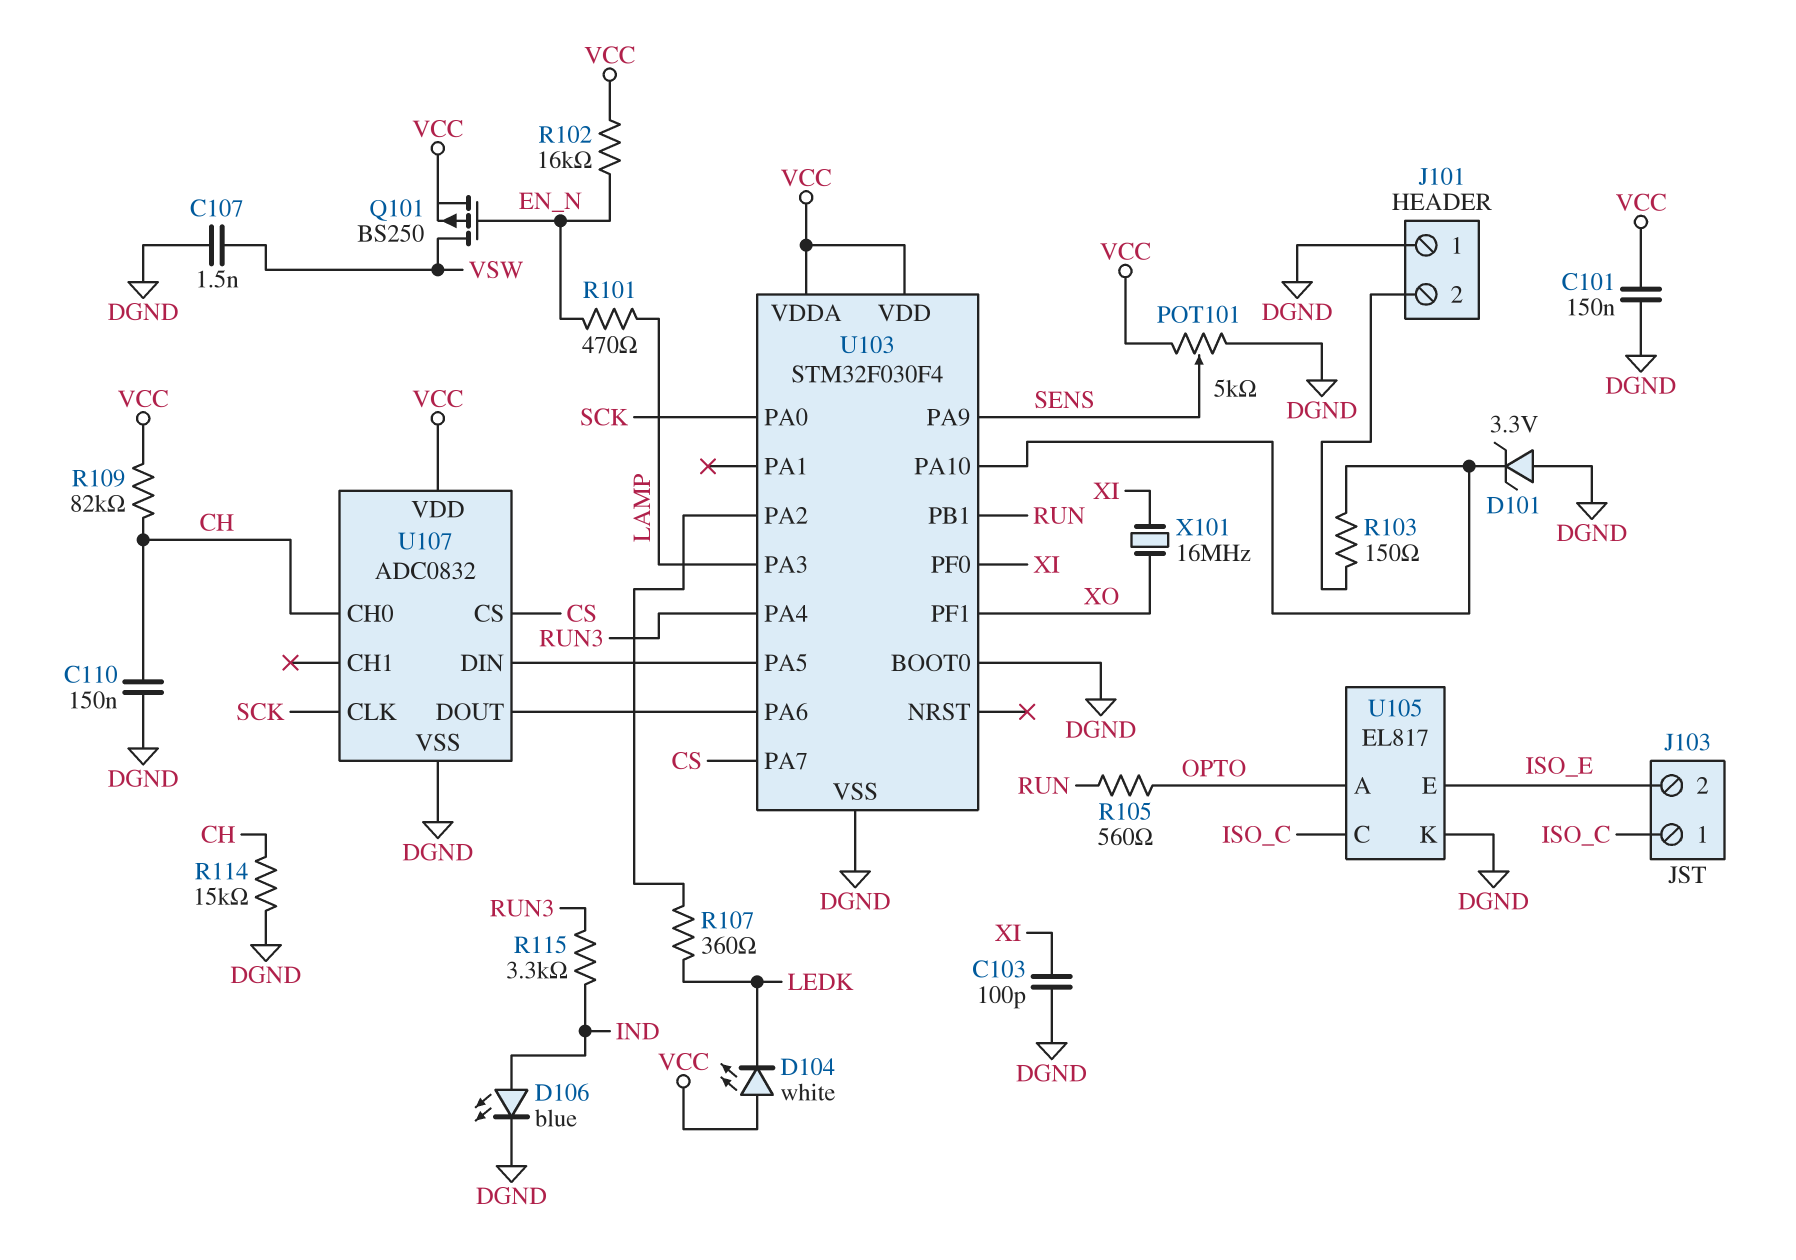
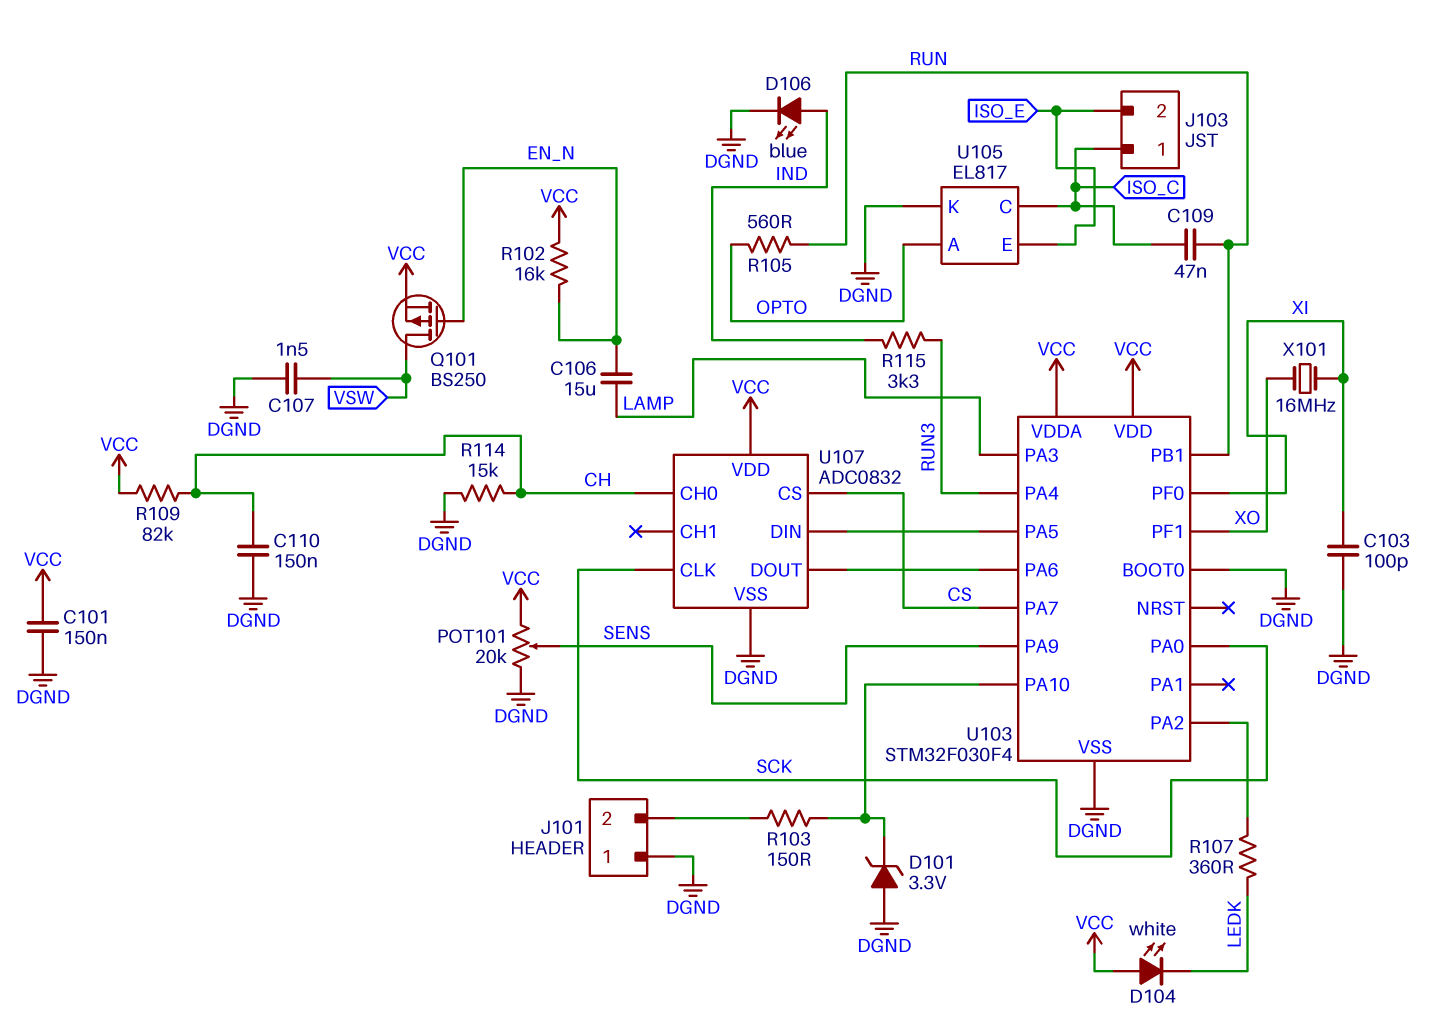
C106: none -> 15uF (EN_N, LAMP)
C109: none -> 47nF (ISO_C, RUN)
POT101: 5k (DGND, VCC, wiper SENS) -> 20k (DGND, VCC, wiper SENS)
R101: 470 (EN_N, LAMP) -> none

